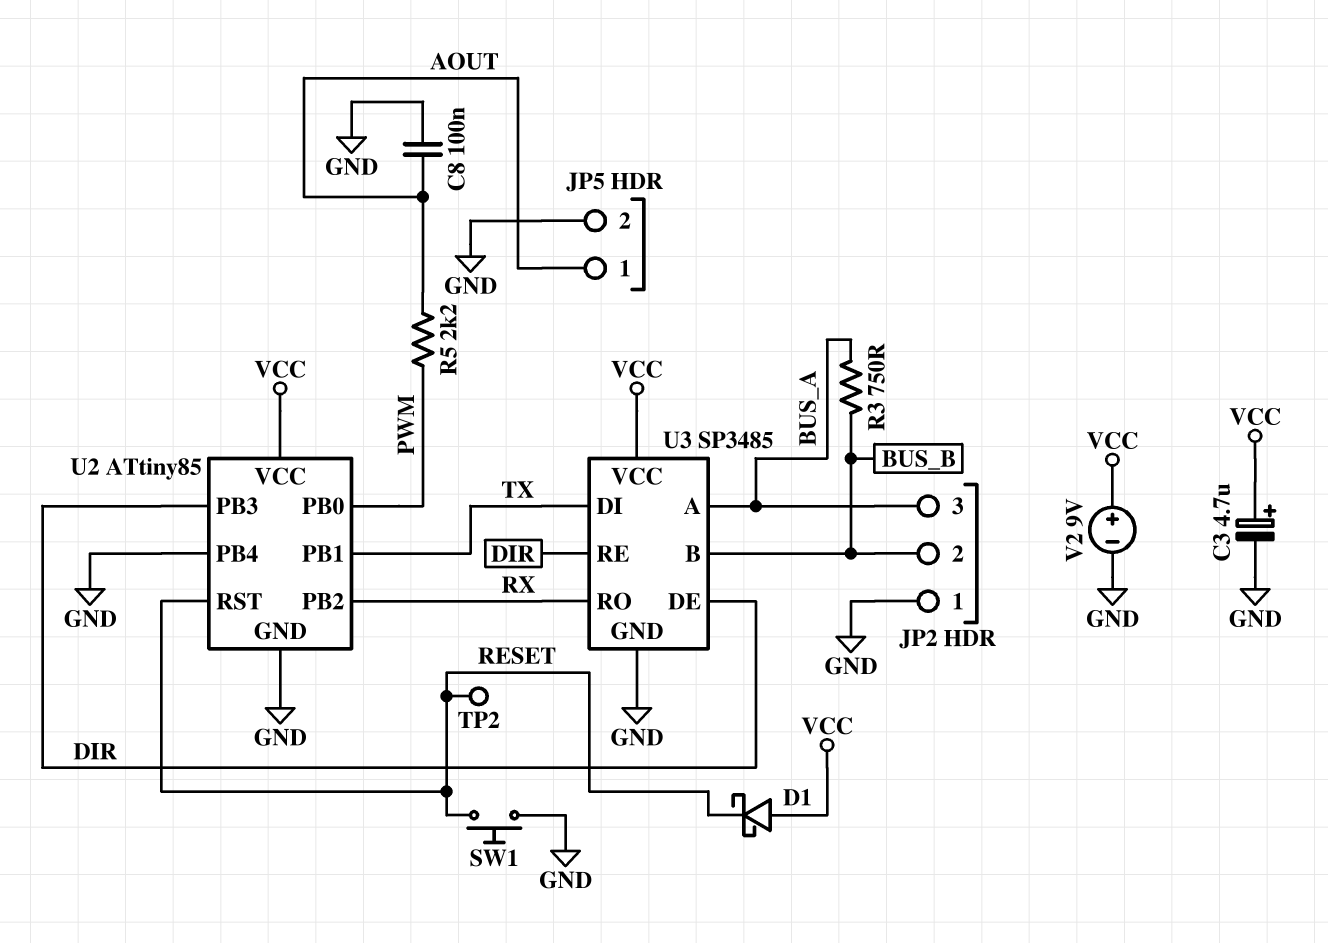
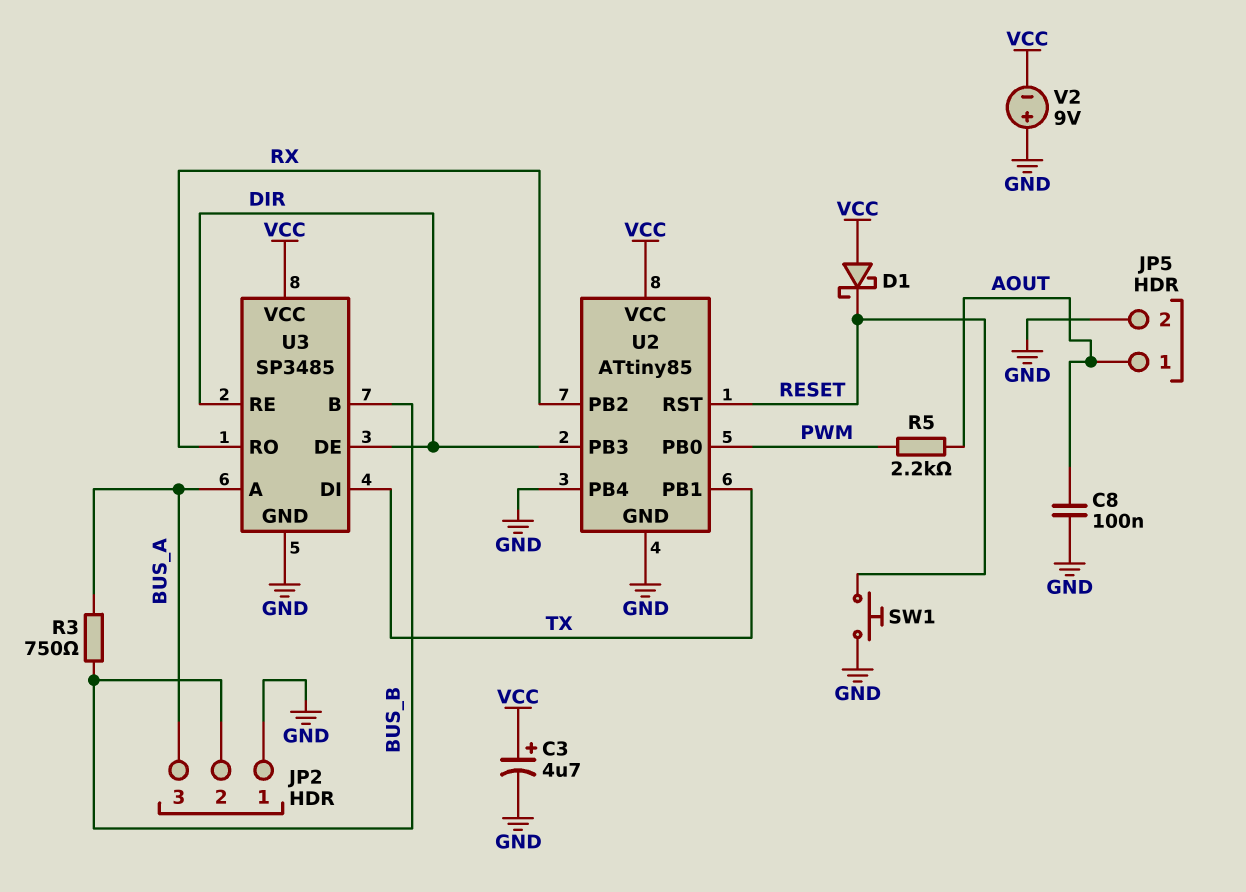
TP2: test point (RESET) -> none
V2: 9V (plus VCC, minus GND) -> 9V (plus GND, minus VCC)

